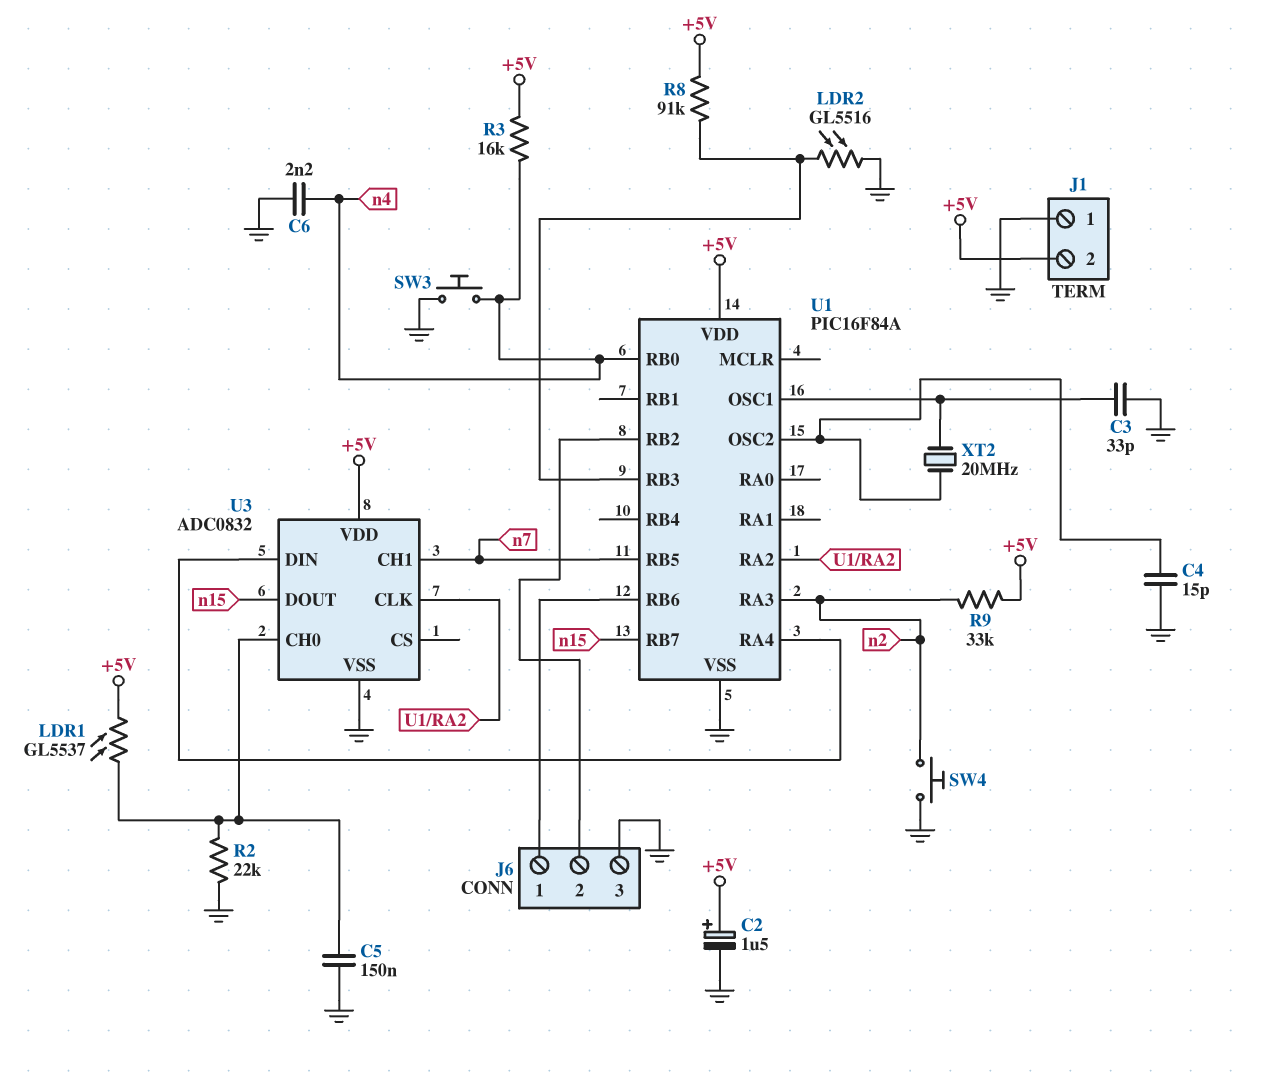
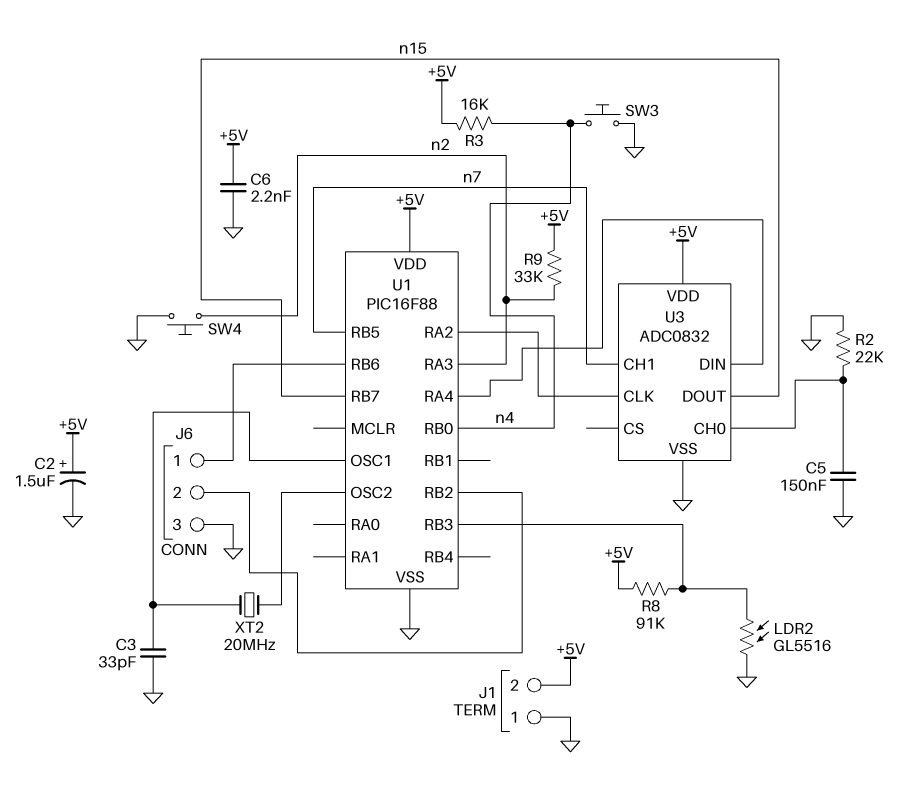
C4: 15pF (GND, U1/OSC2) -> none
C6: 2.2nF (GND, n4) -> 2.2nF (+5V, GND)
LDR1: GL5537 (+5V, U3/CH0) -> none
U1: PIC16F84A -> PIC16F88

